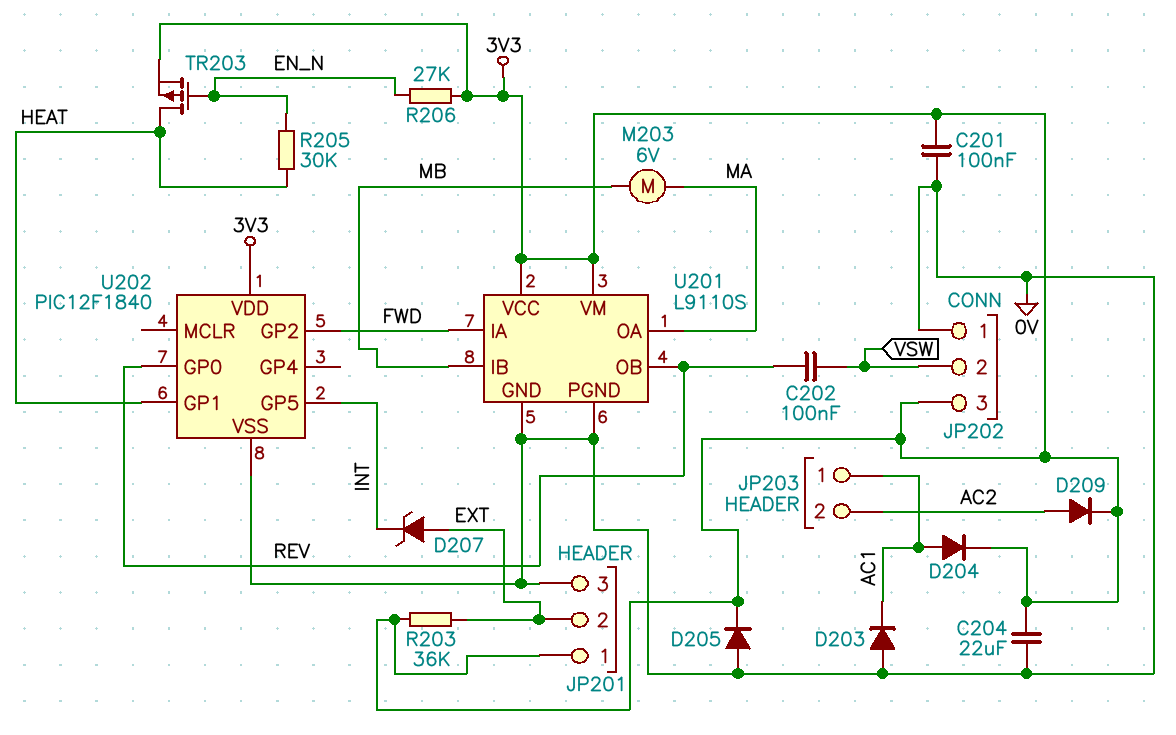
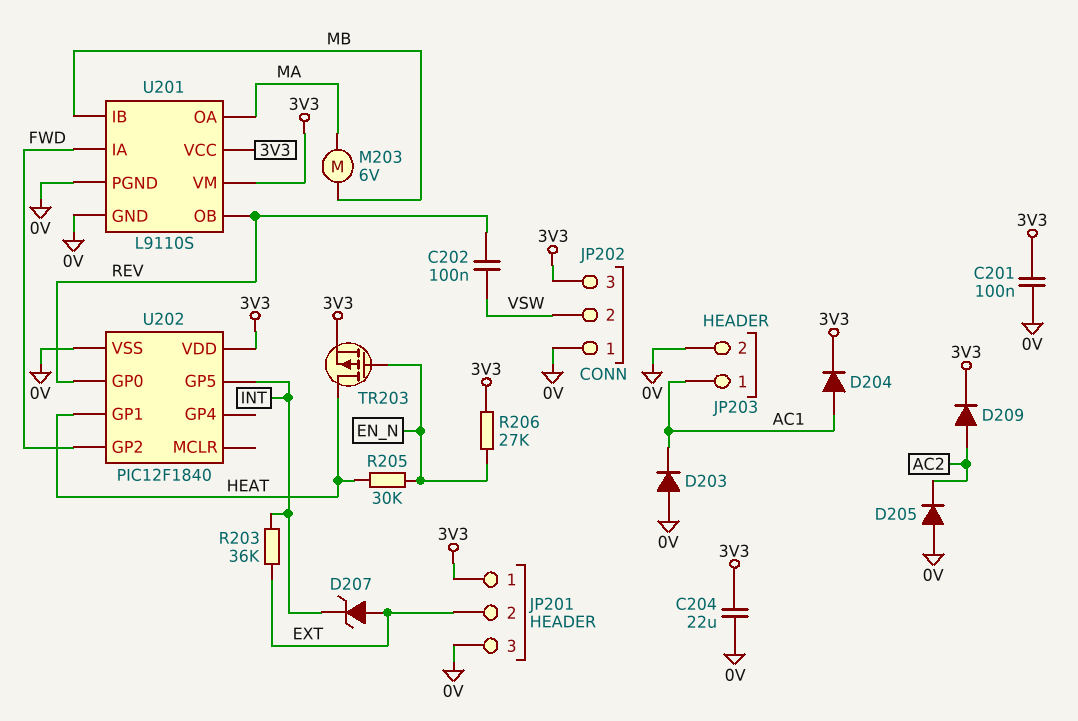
D205: diode (A 0V, K 3V3) -> diode (A 0V, K AC2)
JP203 pin 2: AC2 -> 0V
R203: 36k (3V3, EXT) -> 36k (EXT, INT)

